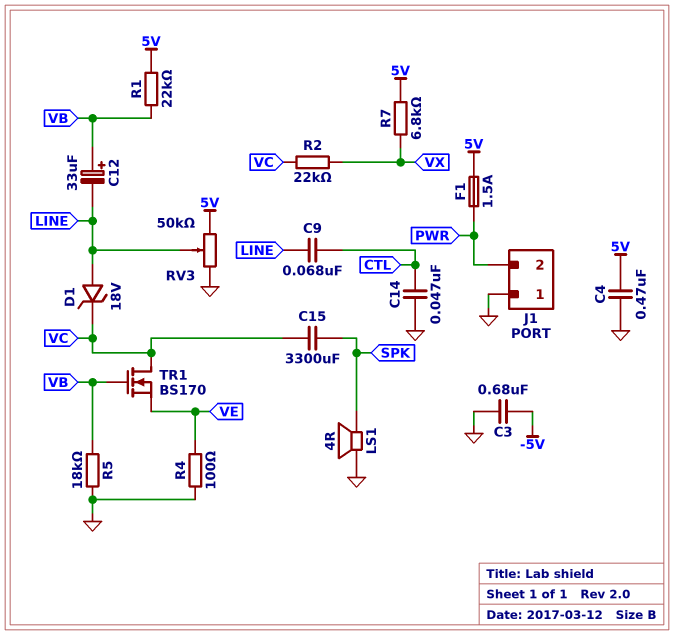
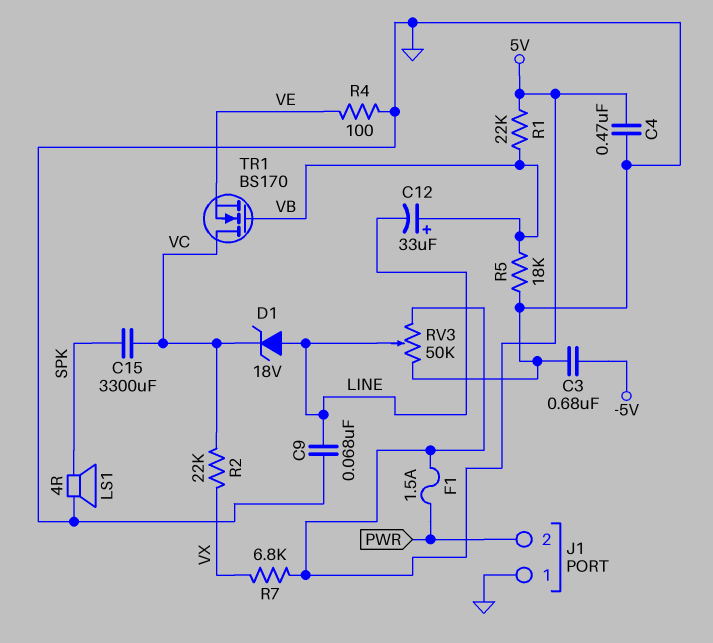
C9: 68nF (CTL, LINE) -> 68nF (GND, LINE)
C14: 47nF (CTL, GND) -> none

